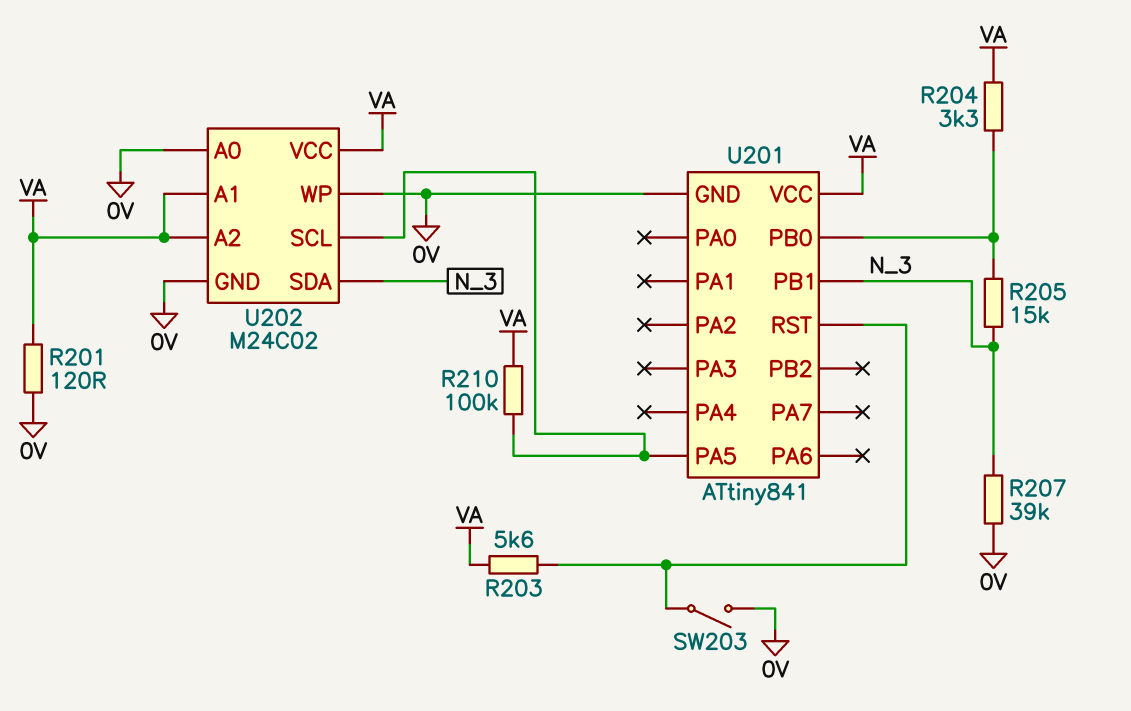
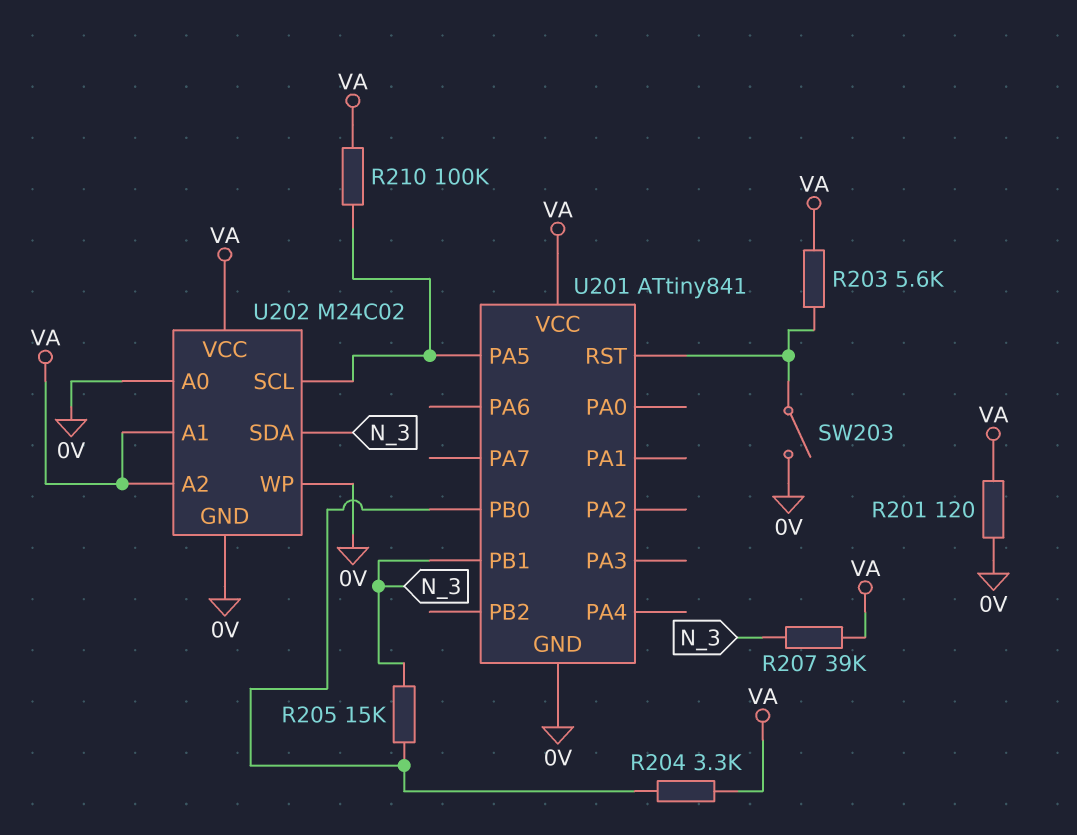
R207: 39k (0V, N_3) -> 39k (N_3, VA)

